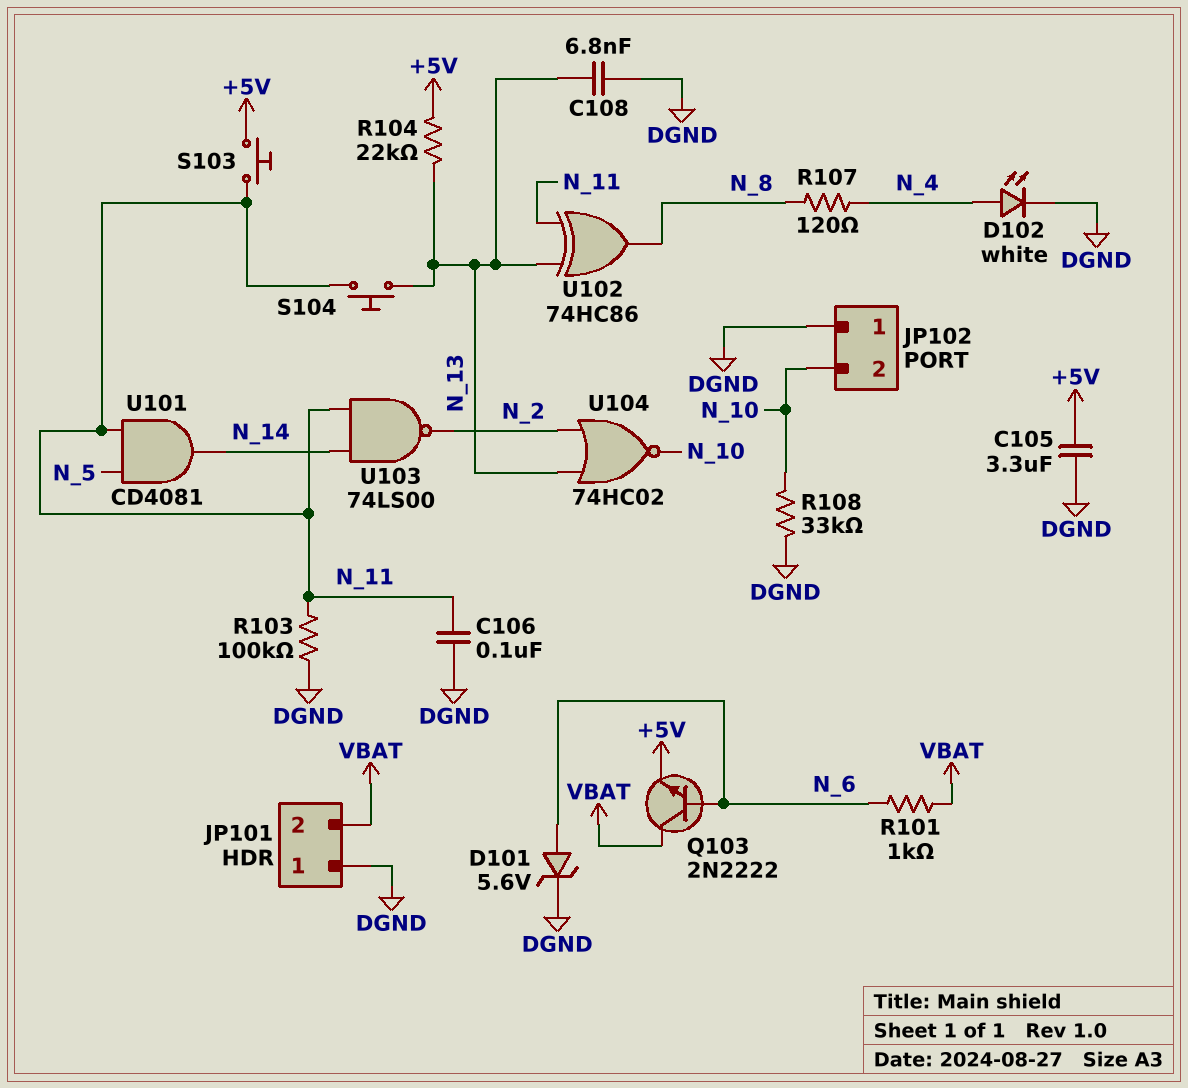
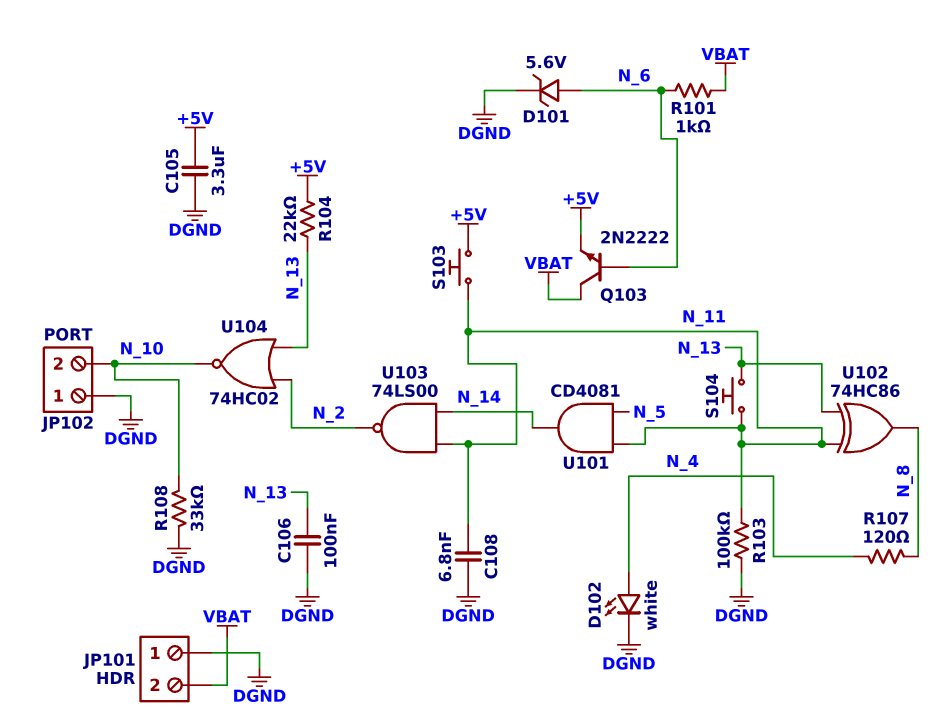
C106: 100nF (DGND, N_11) -> 100nF (DGND, N_13)
C108: 6.8nF (DGND, N_13) -> 6.8nF (DGND, N_11)

